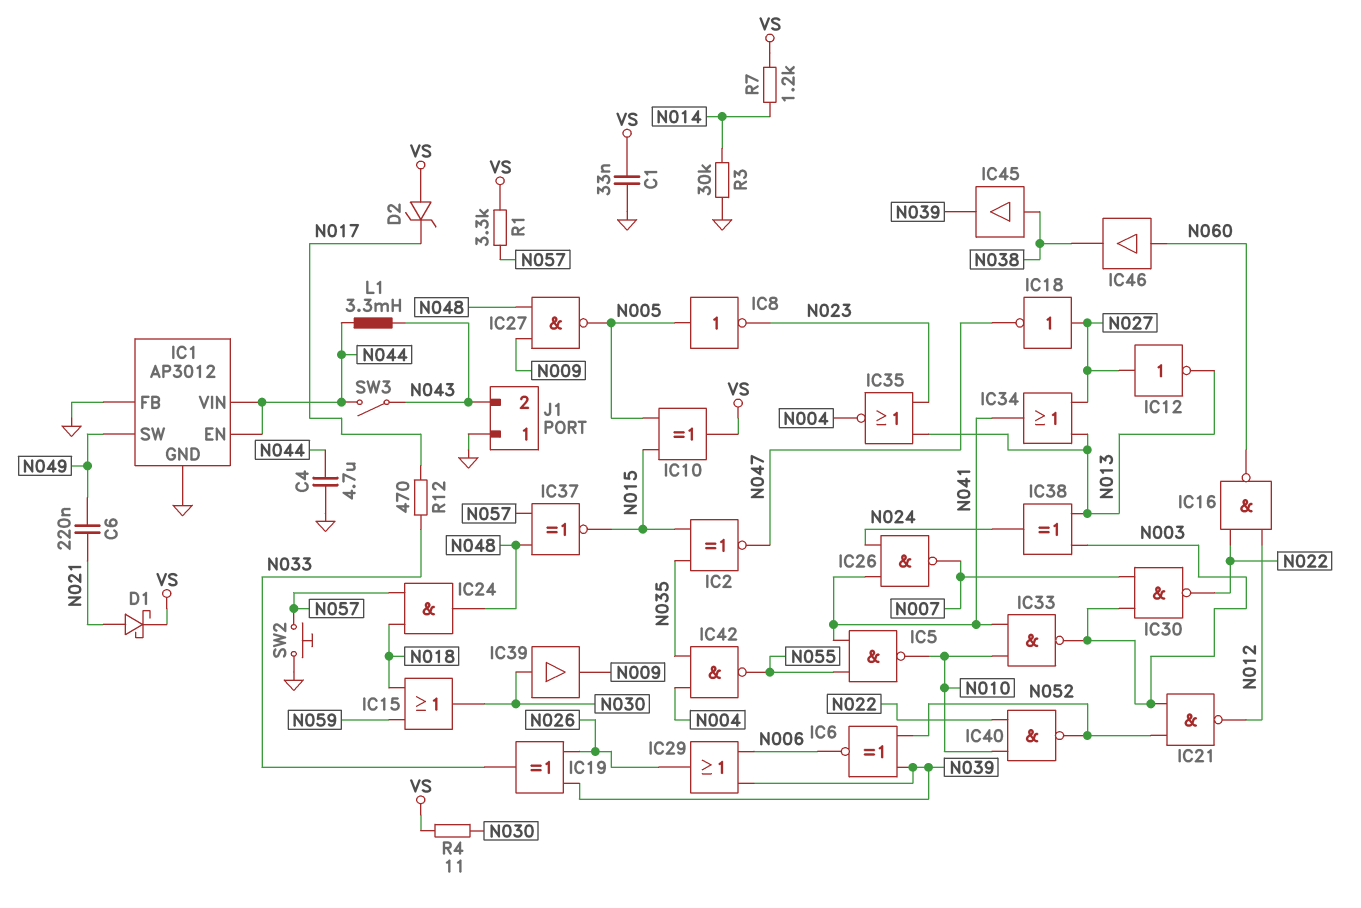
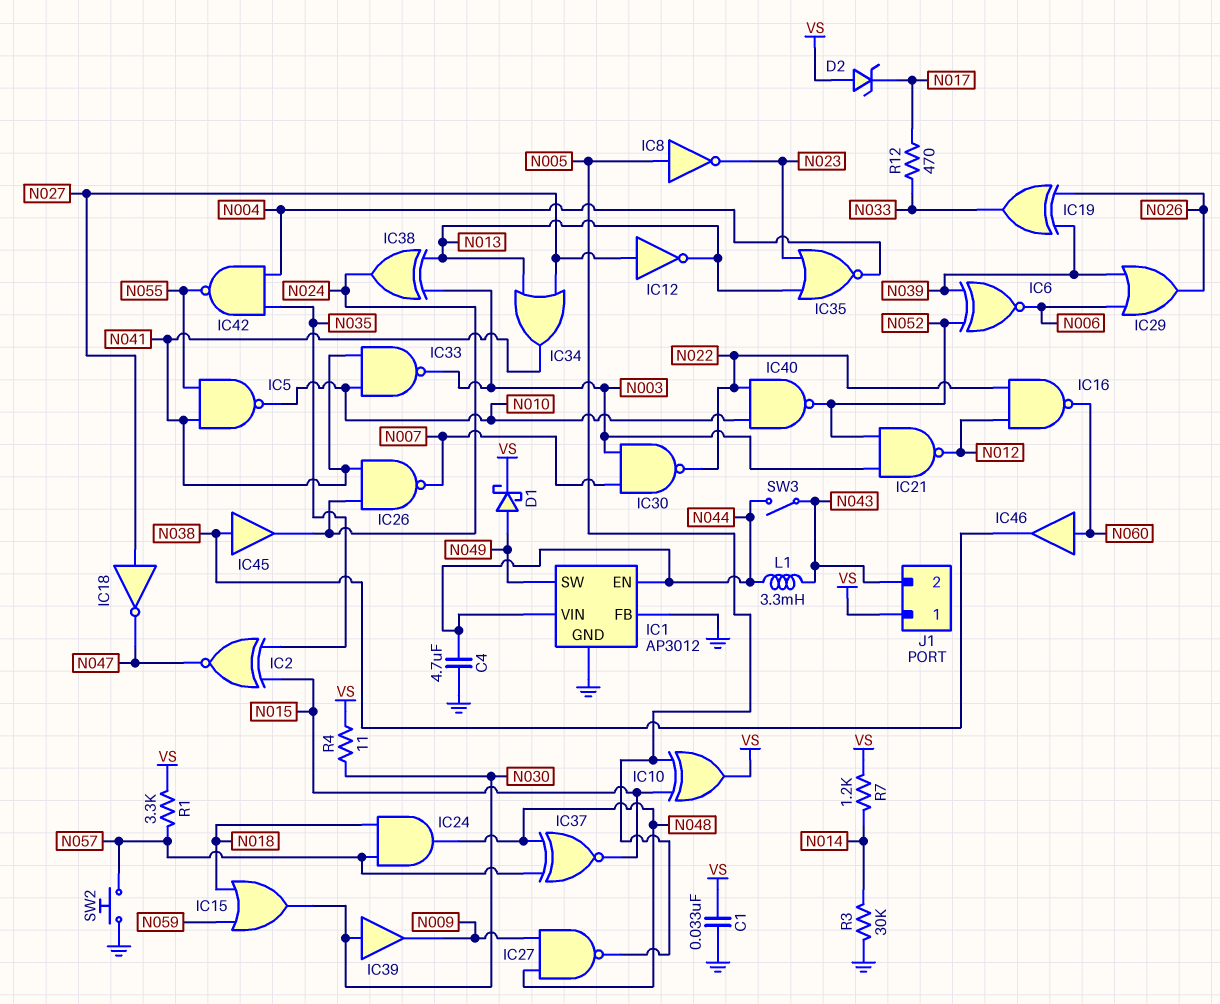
C6: 220nF (N021, N049) -> none
D1: schottky (A N021, K VS) -> schottky (A N049, K VS)
IC45: buffer (in N038, out N039) -> buffer (in N038, out N024)
J1 pin 1: GND -> VS

